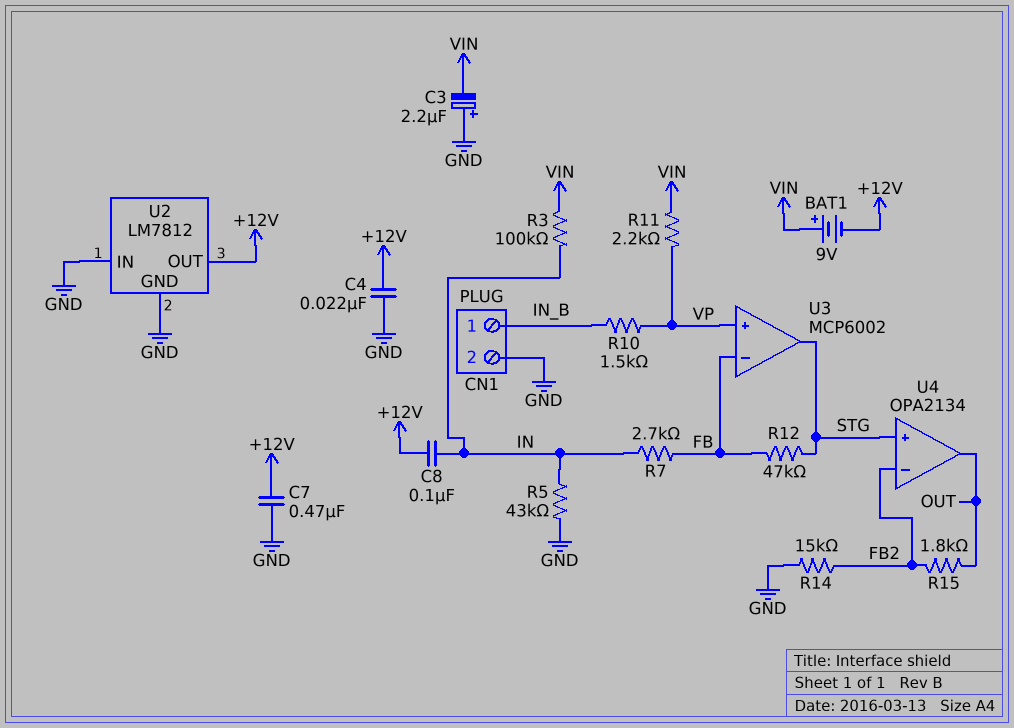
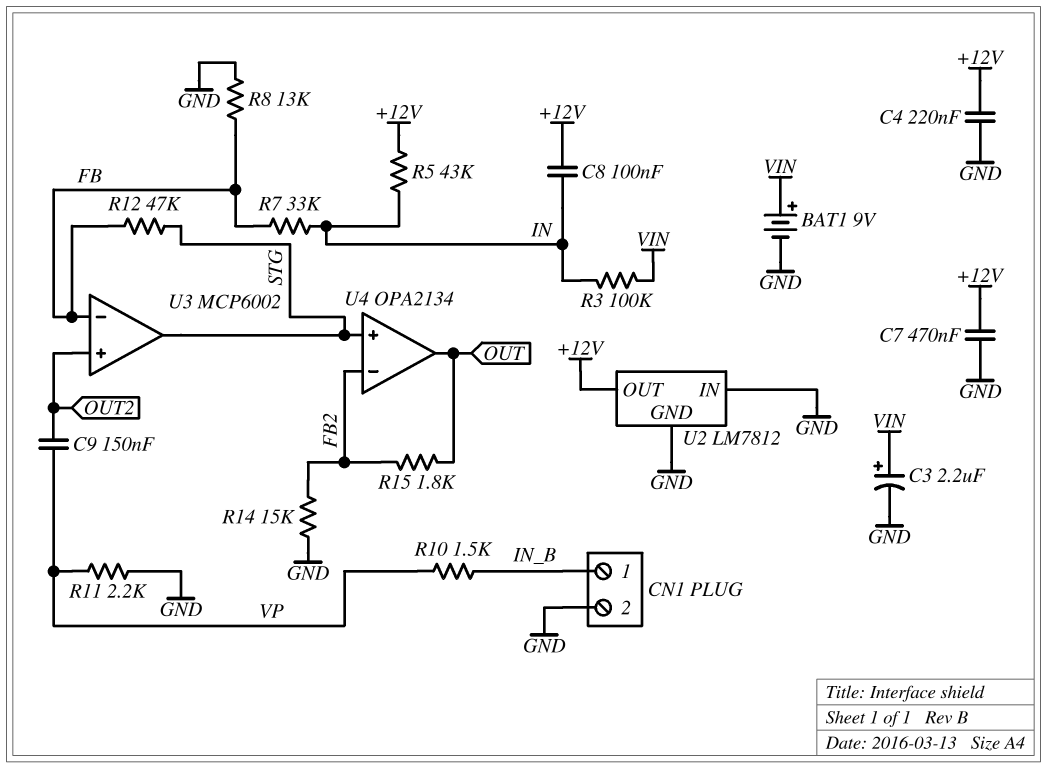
BAT1: 9V (plus VIN, minus +12V) -> 9V (plus VIN, minus GND)
C3: 2.2uF (plus GND, minus VIN) -> 2.2uF (plus VIN, minus GND)
C4: 22nF (+12V, GND) -> 220nF (+12V, GND)
C9: none -> 150nF (OUT2, VP)
R5: 43k (GND, IN) -> 43k (+12V, IN)
R7: 2.7k (FB, IN) -> 33k (FB, IN)
R8: none -> 13k (FB, GND)
R11: 2.2k (VIN, VP) -> 2.2k (GND, VP)
U3 pin in+: VP -> OUT2

